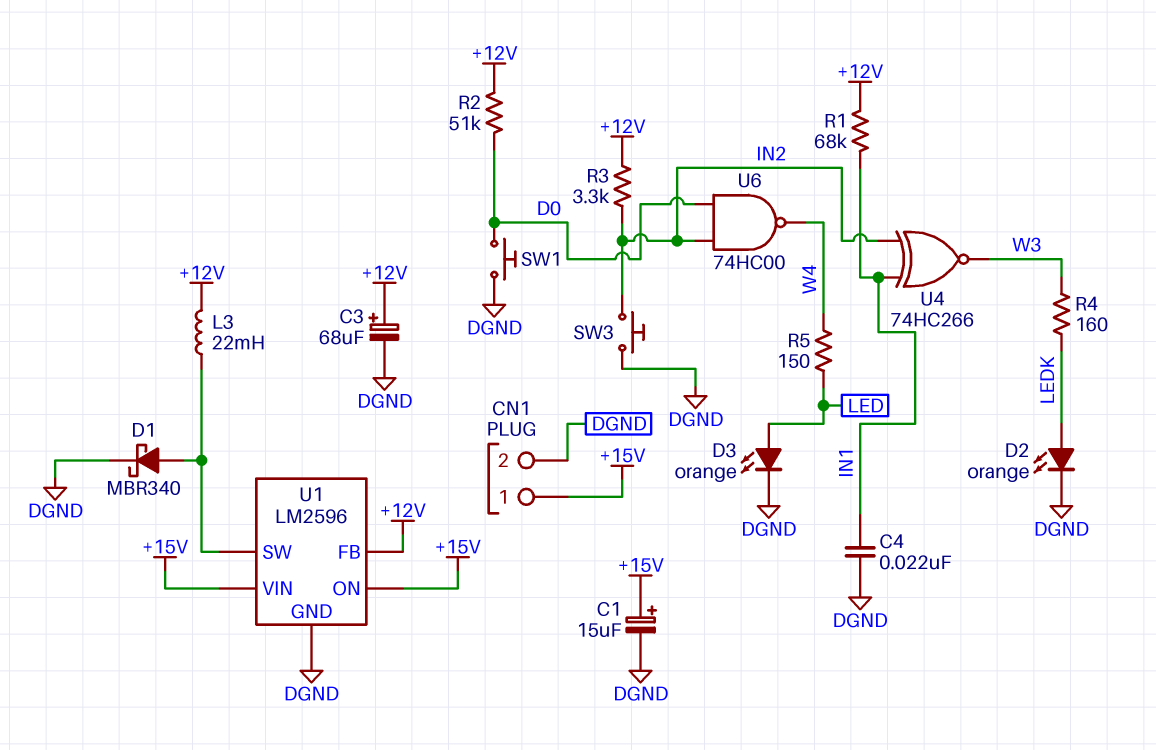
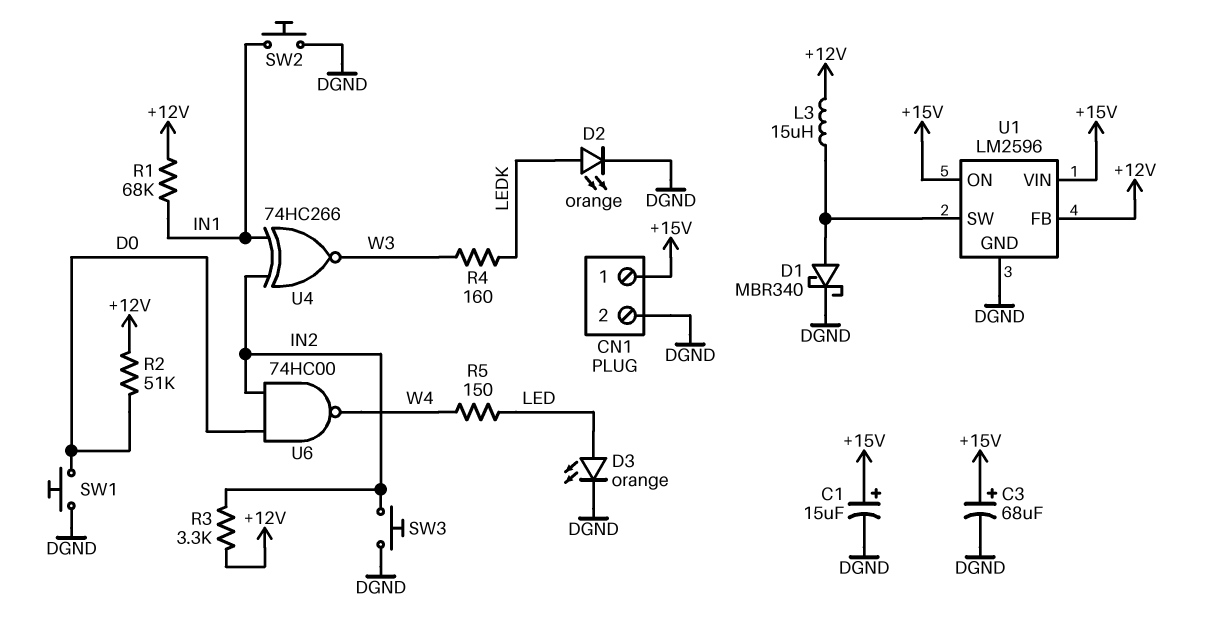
C3: 68uF (plus +12V, minus DGND) -> 68uF (plus +15V, minus DGND)
C4: 22nF (DGND, IN1) -> none
L3: 22mH (+12V, U1/SW) -> 15uH (+12V, U1/SW)
SW2: none -> button (DGND, IN1)

